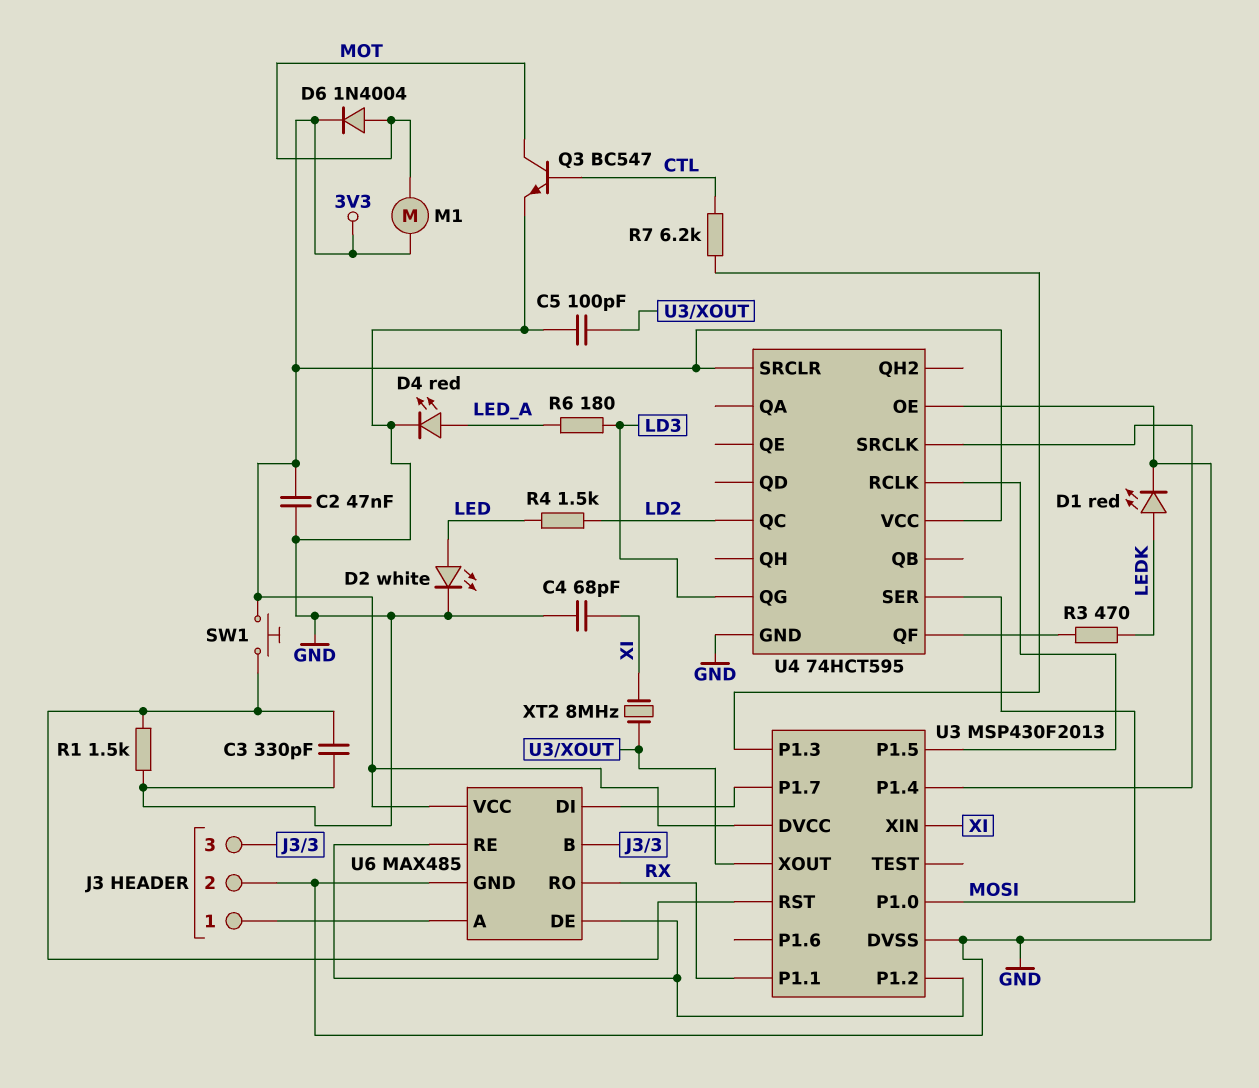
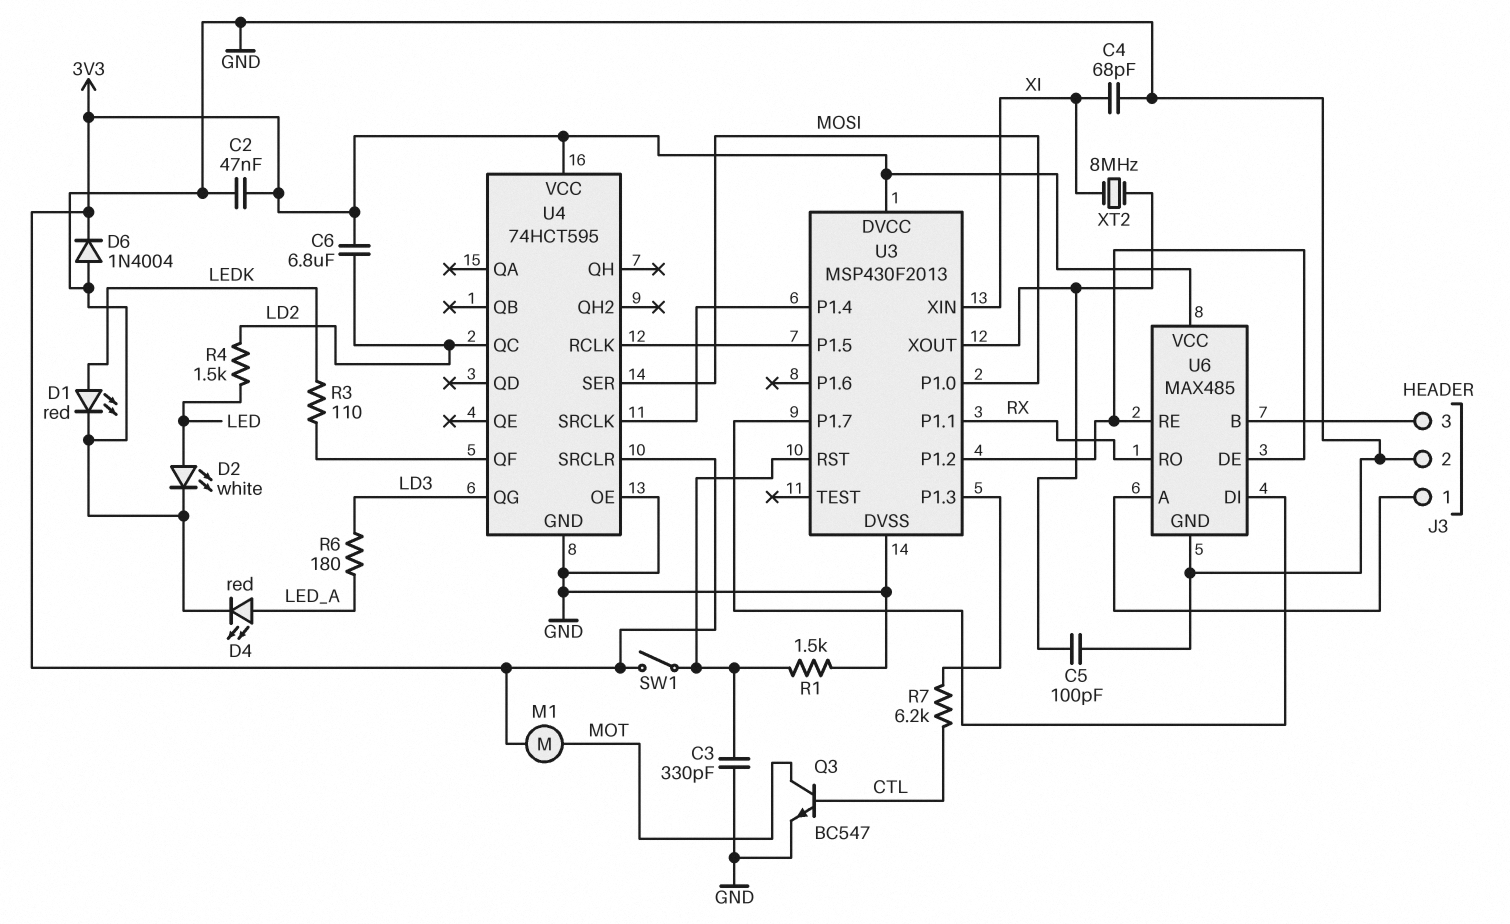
C6: none -> 6.8uF (3V3, LD2)
D6: diode 1N4004 (A MOT, K 3V3) -> diode 1N4004 (A GND, K 3V3)
R3: 470 (LEDK, U4/QF) -> 110 (LEDK, U4/QF)
SW1: button (3V3, U3/RST) -> switch (3V3, U3/RST)

